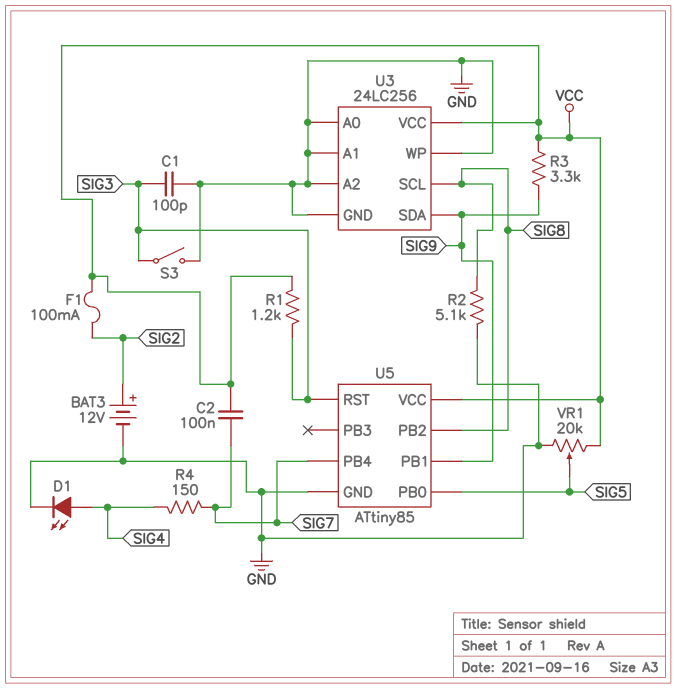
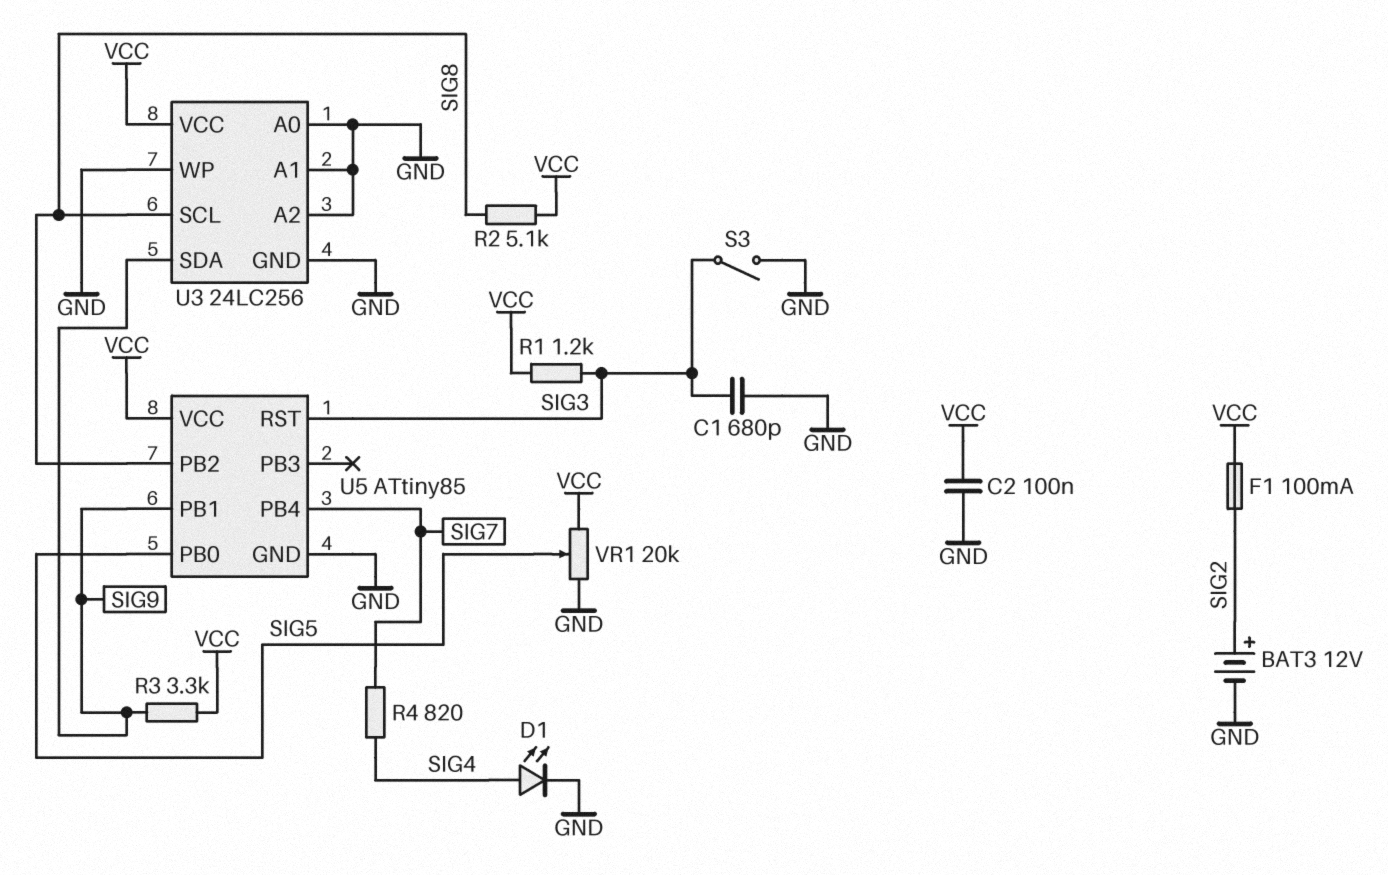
C1: 100pF (GND, SIG3) -> 680pF (GND, SIG3)
C2: 100nF (SIG7, VCC) -> 100nF (GND, VCC)
R2: 5.1k (GND, SIG8) -> 5.1k (SIG8, VCC)
R4: 150 (SIG4, SIG7) -> 820 (SIG4, SIG7)

